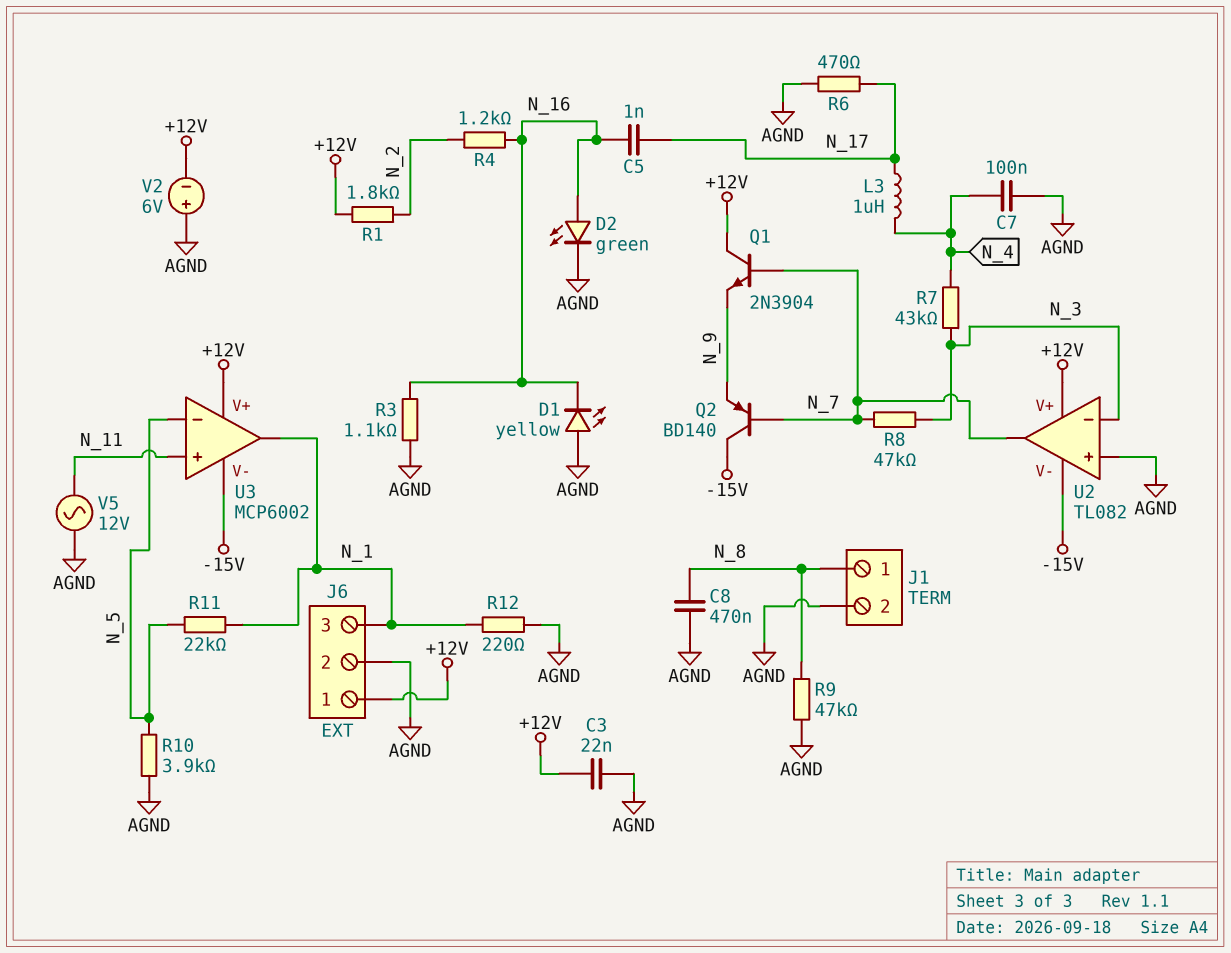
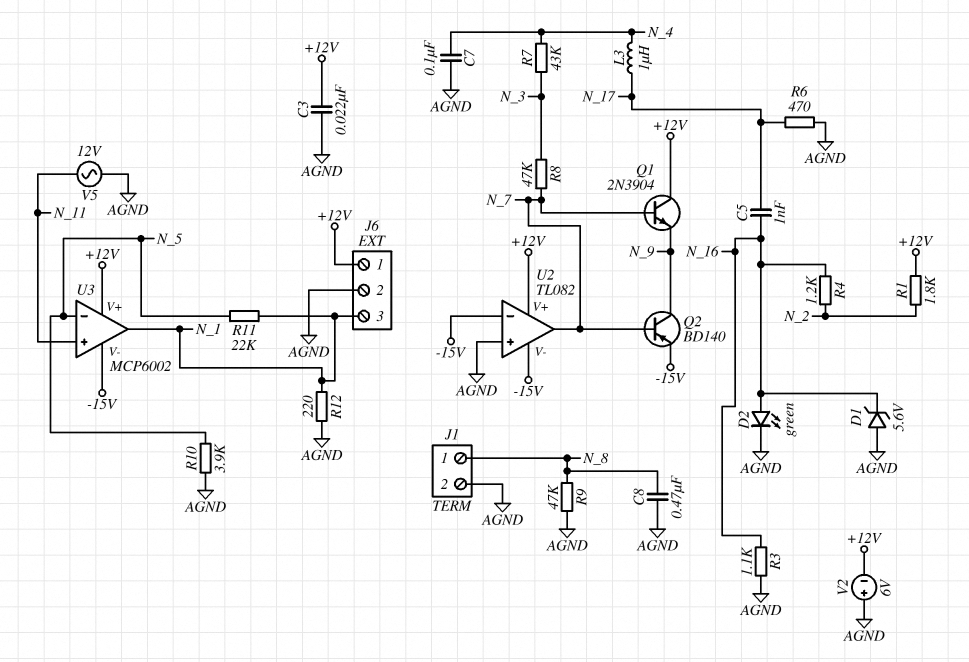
D1: LED yellow (A AGND, K N_16) -> zener 5.6V (A AGND, K N_16)
Q2: PNP BD140 (B N_7, C -15V, E N_9) -> PNP BD140 (B N_7, C N_9, E -15V)
U2 pin in-: N_3 -> -15V

